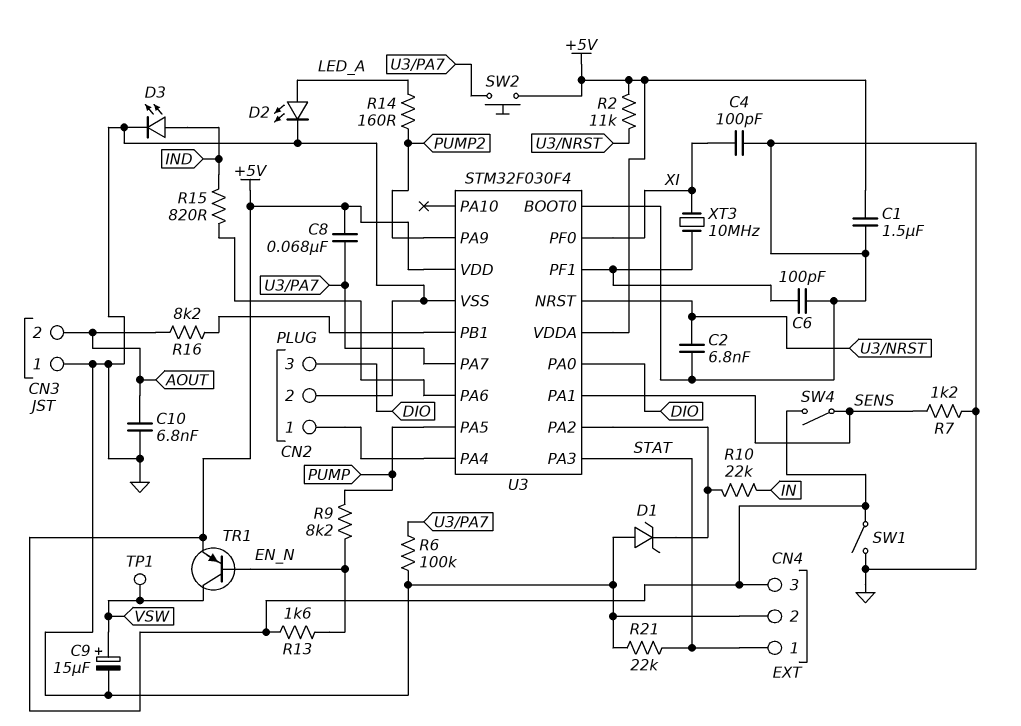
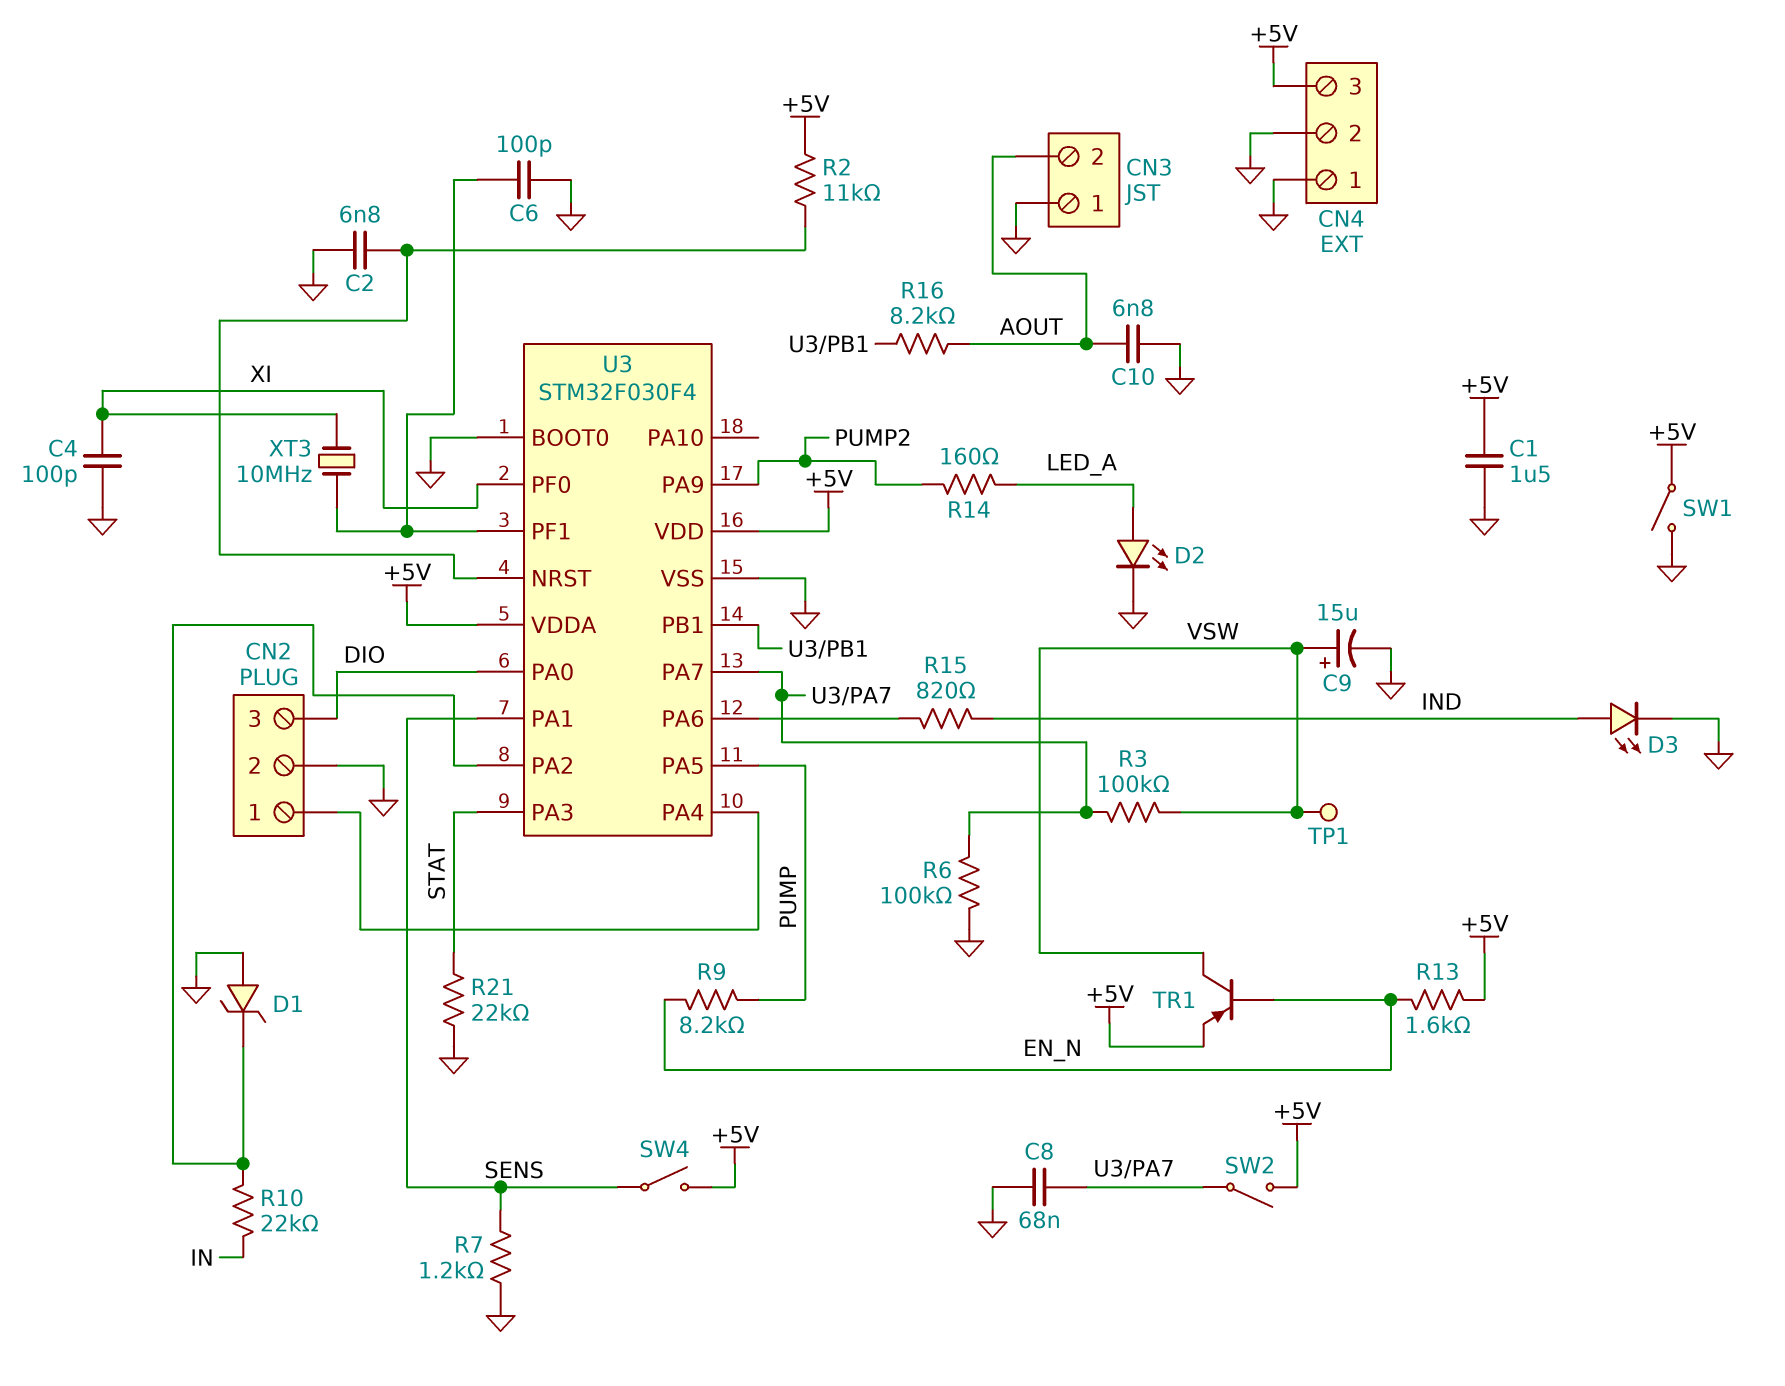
C8: 68nF (+5V, U3/PA7) -> 68nF (GND, U3/PA7)
CN4 pin 1: STAT -> GND
R3: none -> 100k (U3/PA7, VSW)
SW2: button (+5V, U3/PA7) -> switch (+5V, U3/PA7)

